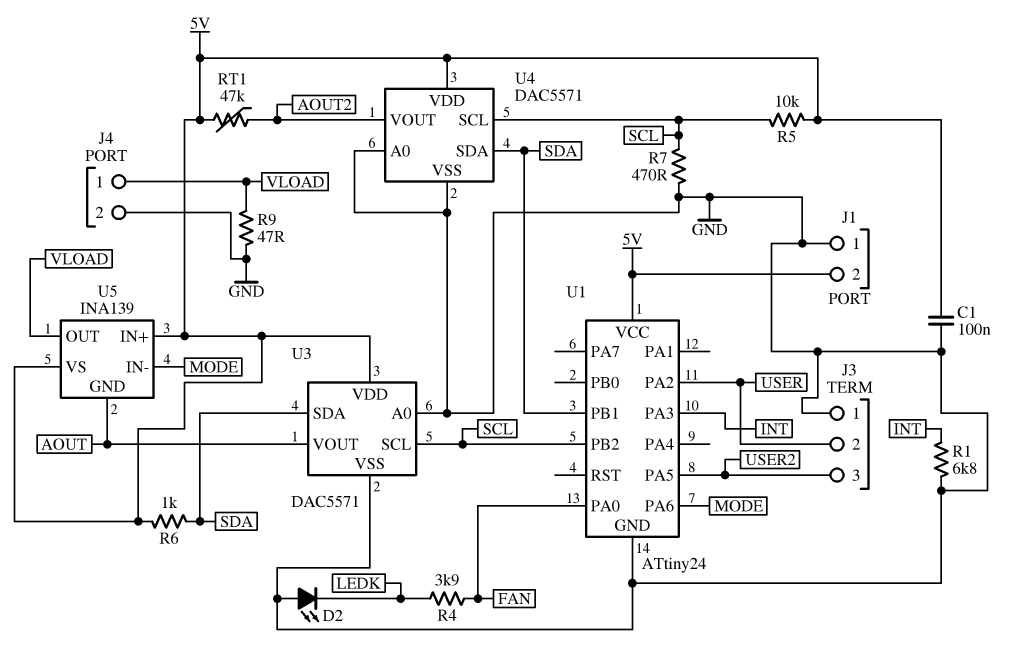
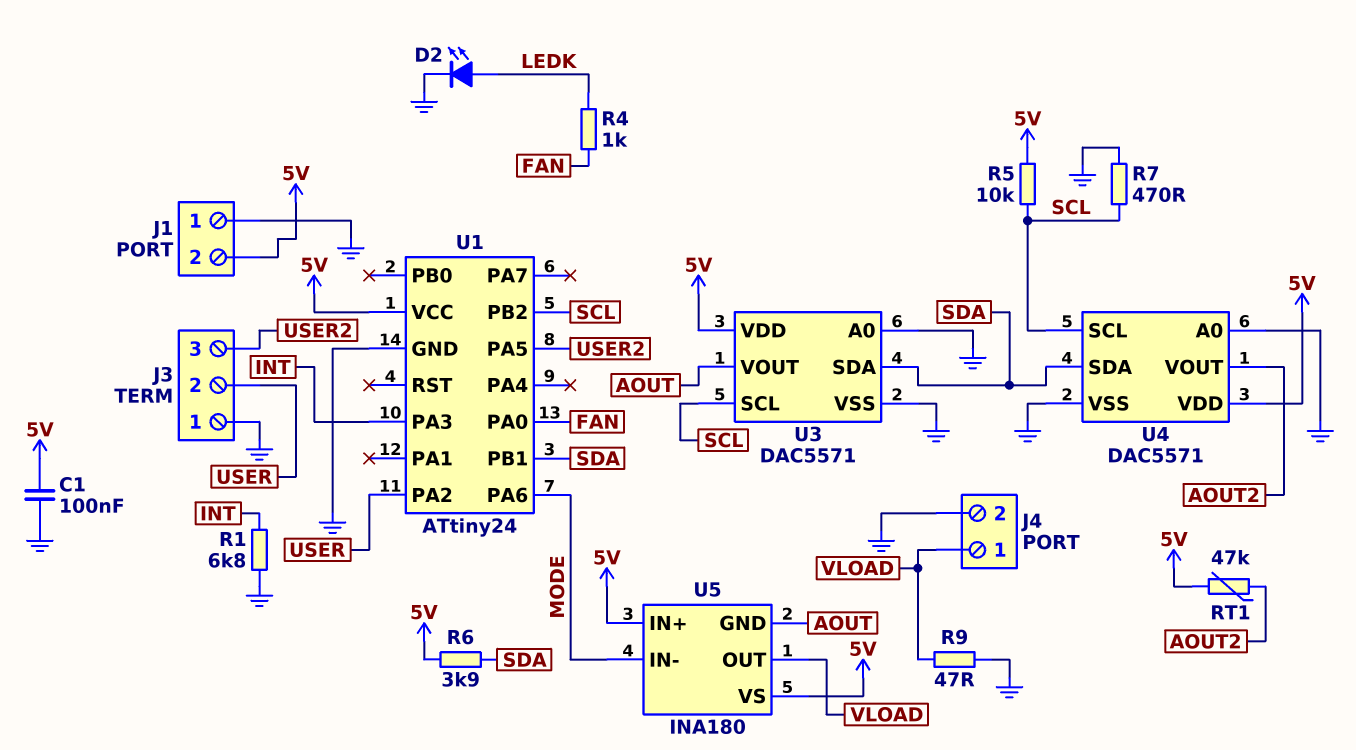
D2: LED (A GND, K LEDK) -> LED (A LEDK, K GND)
R4: 3.9k (FAN, LEDK) -> 1k (FAN, LEDK)
R6: 1k (5V, SDA) -> 3.9k (5V, SDA)
U5: INA139 -> INA180

